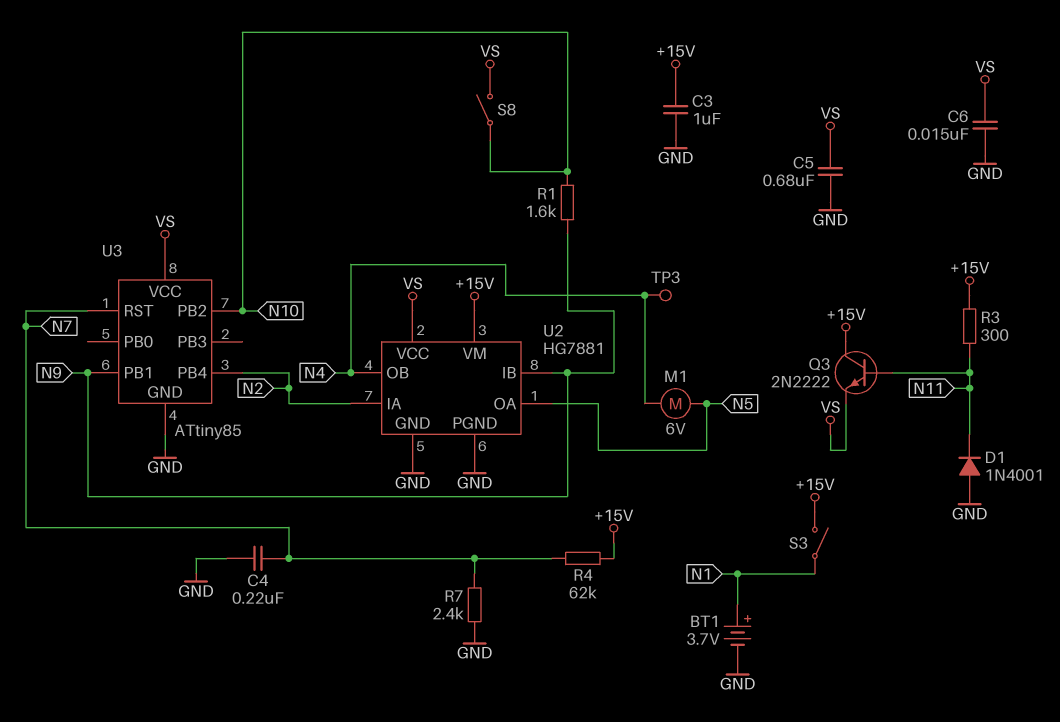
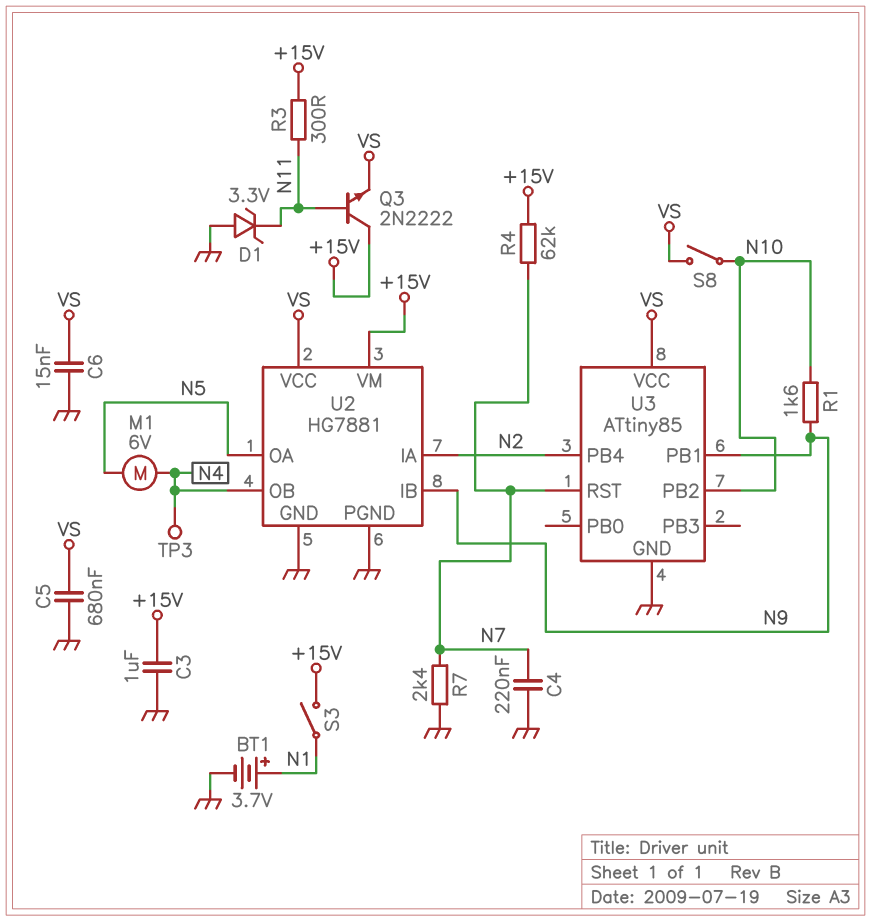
D1: diode 1N4001 (A GND, K N11) -> zener 3.3V (A GND, K N11)

